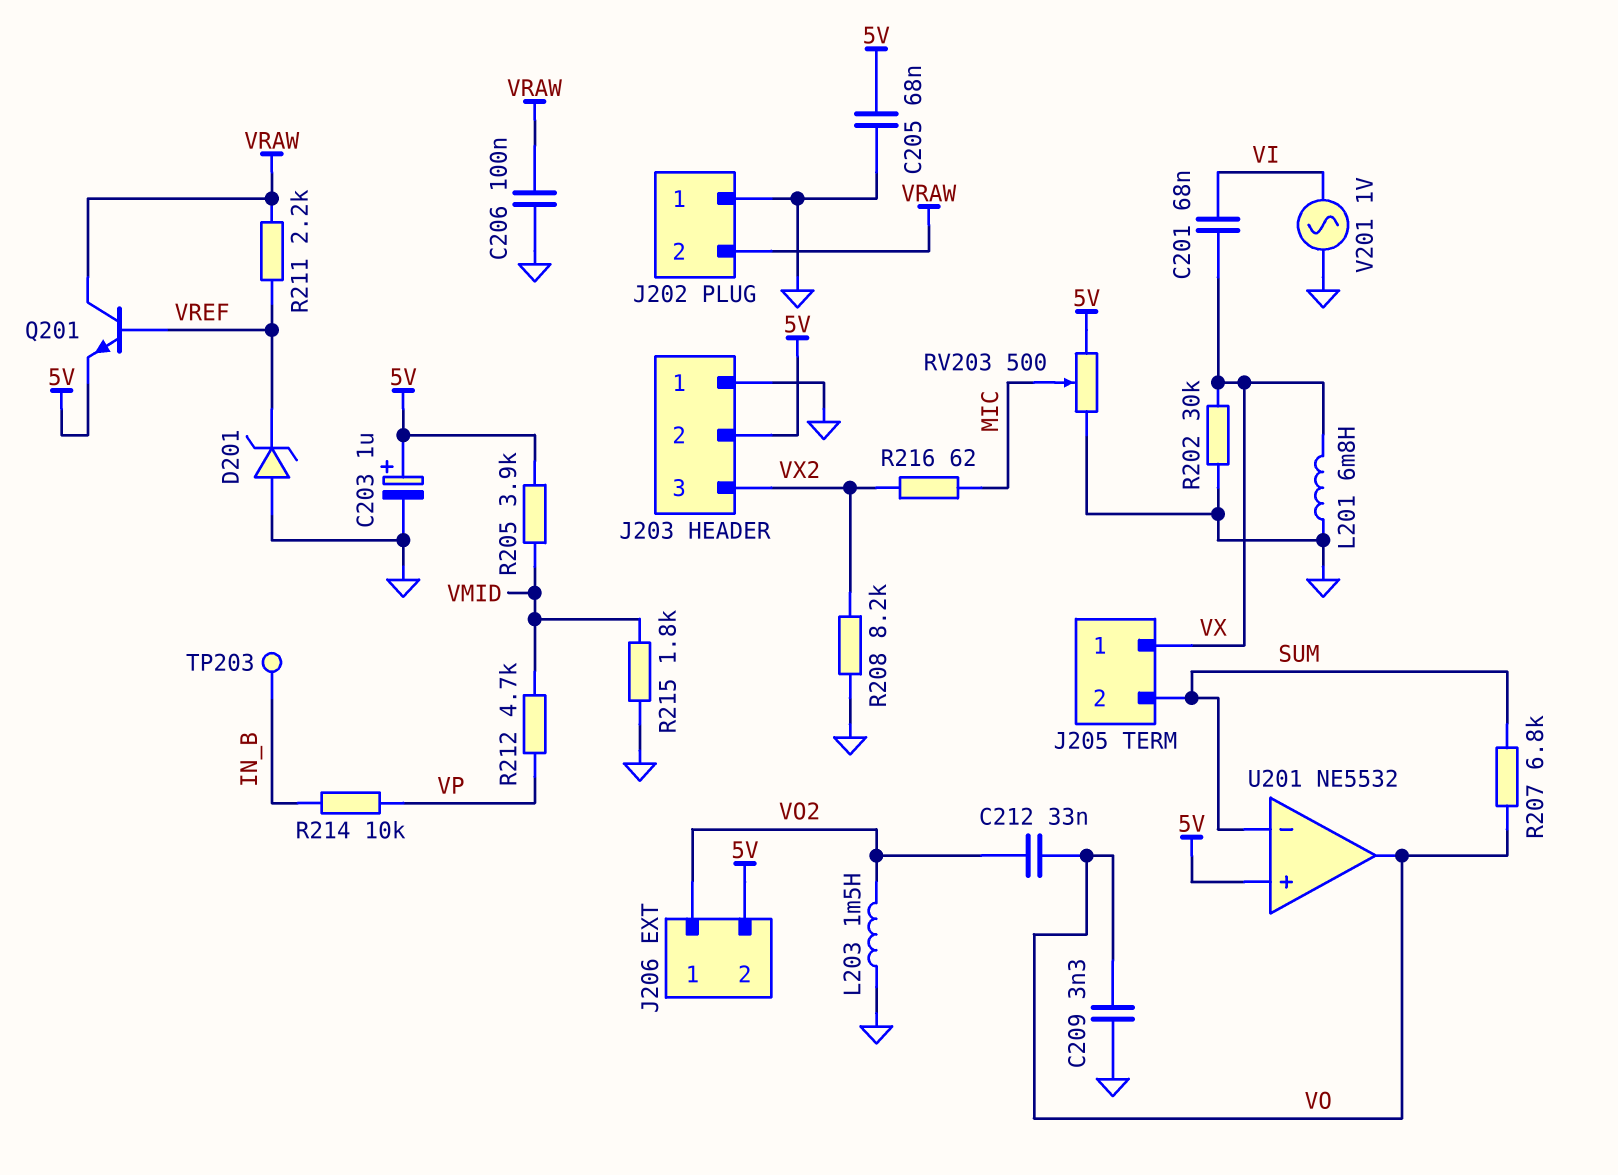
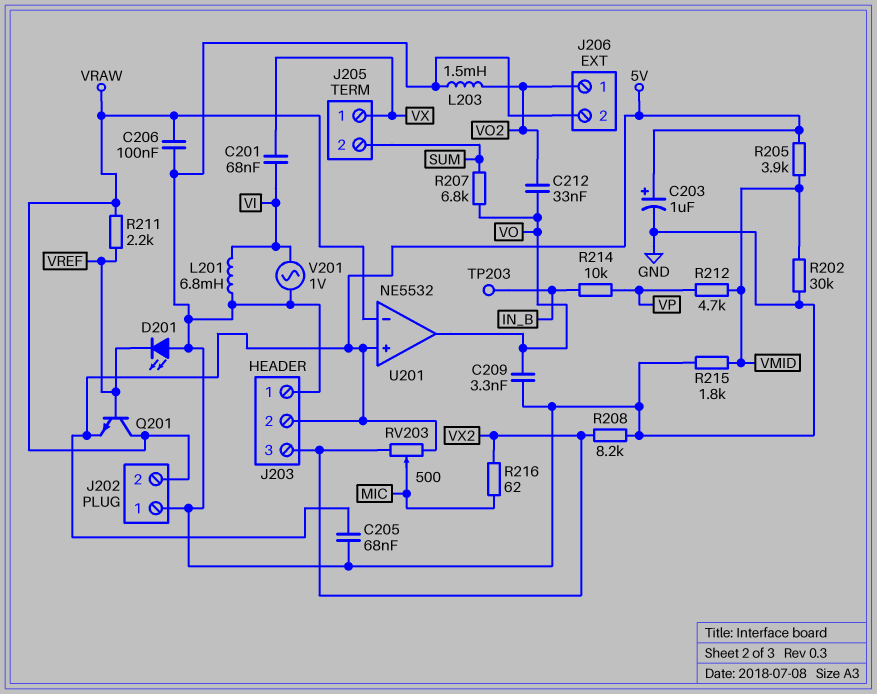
D201: zener (A GND, K VREF) -> LED (A GND, K VREF)
J206 pin 2: 5V -> GND
L201: 6.8mH (GND, VX) -> 6.8mH (GND, VI)
R202: 30k (GND, VX) -> 30k (GND, VMID)
RV203: 500 (5V, GND, wiper MIC) -> 500 (5V, VX2, wiper MIC)
U201 pin in-: SUM -> VRAW

